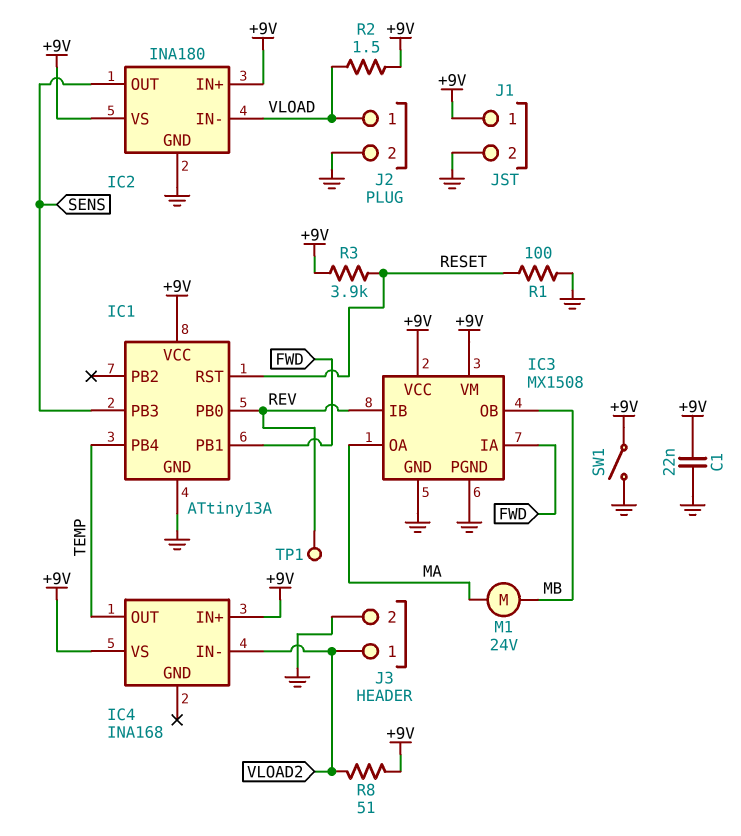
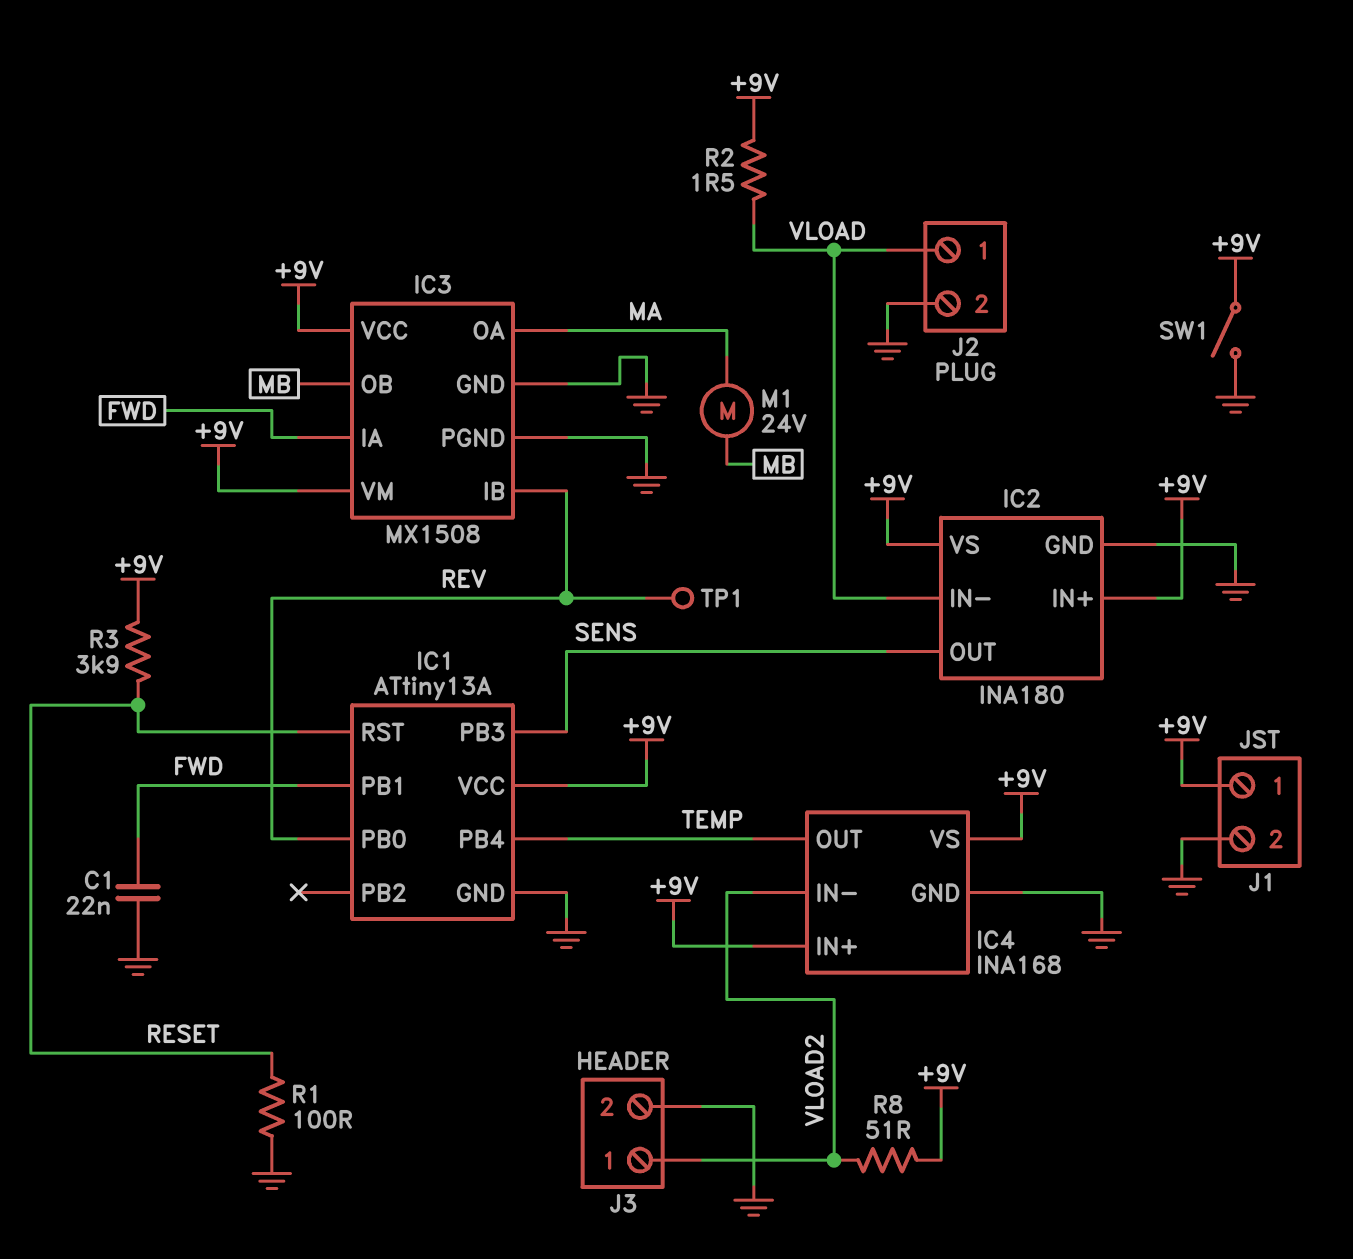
C1: 22nF (+9V, GND) -> 22nF (FWD, GND)
IC4 pin GND: none -> GND

